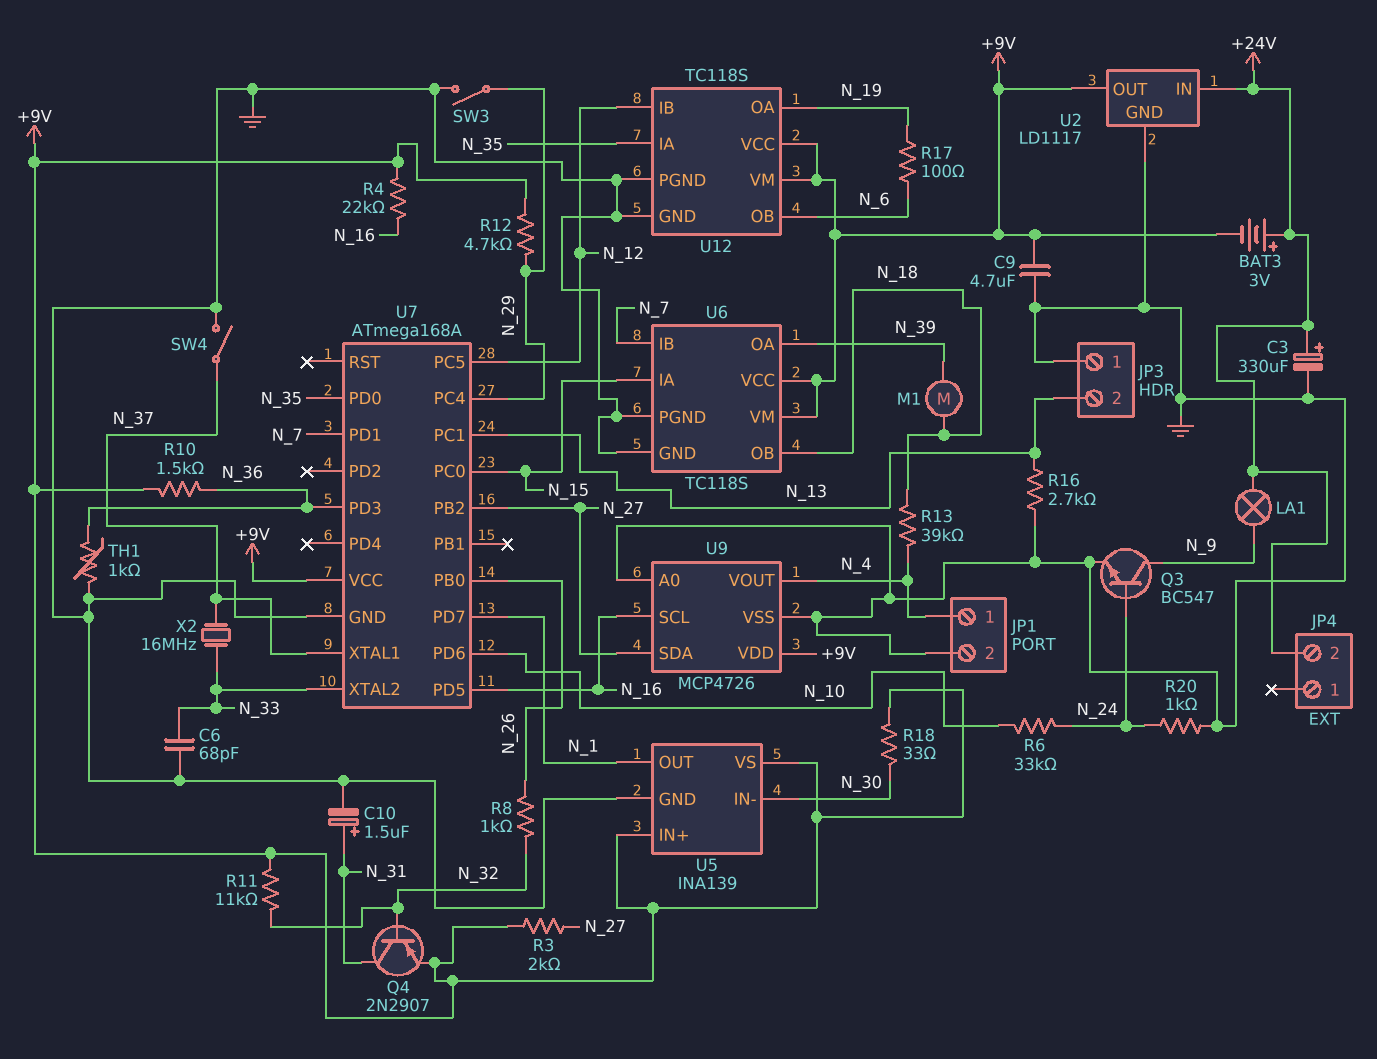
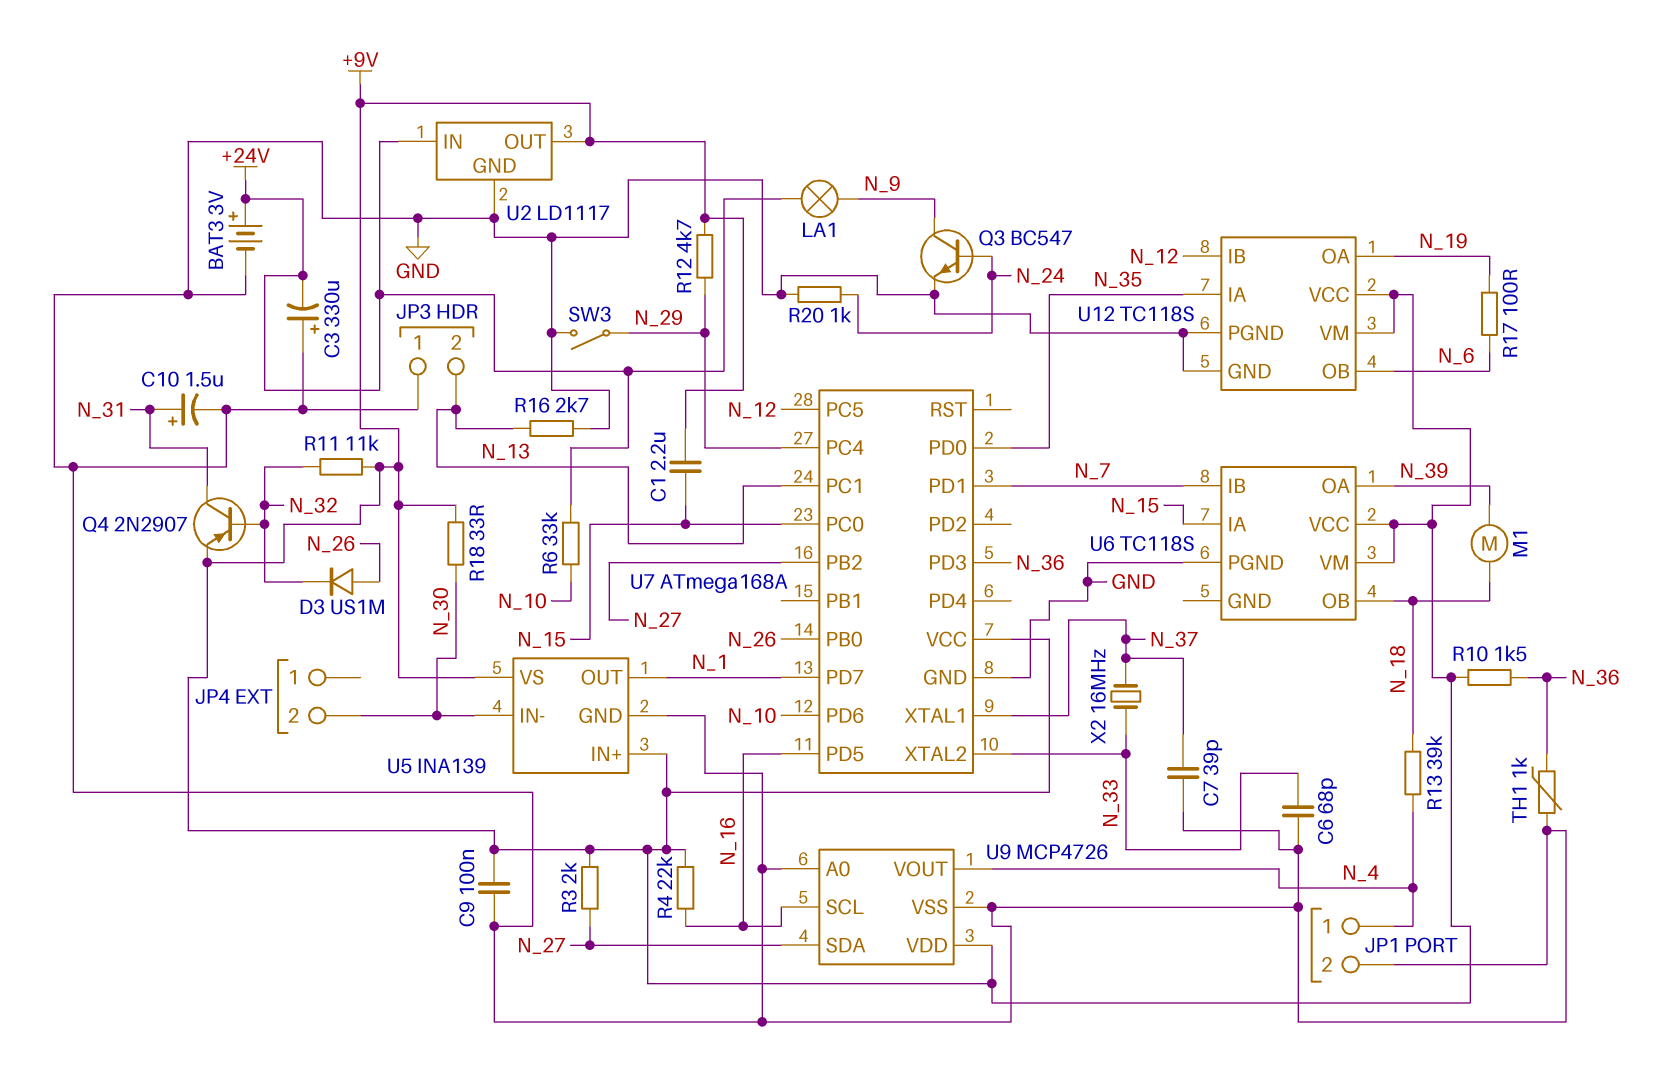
BAT3: 3V (plus +24V, minus +9V) -> 3V (plus +24V, minus GND)
C1: none -> 2.2uF (+9V, N_15)
C3: 330uF (plus +24V, minus GND) -> 330uF (plus GND, minus +24V)
C7: none -> 39pF (GND, N_37)
C9: 4.7uF (+9V, GND) -> 100nF (+9V, GND)
D3: none -> diode US1M (A N_26, K N_32)
JP4 pin 2: +24V -> N_30
R6: 33k (N_10, N_24) -> 33k (+24V, N_10)
R8: 1k (N_26, N_32) -> none
SW4: switch (GND, N_37) -> none
U6 pin GND: GND -> none

